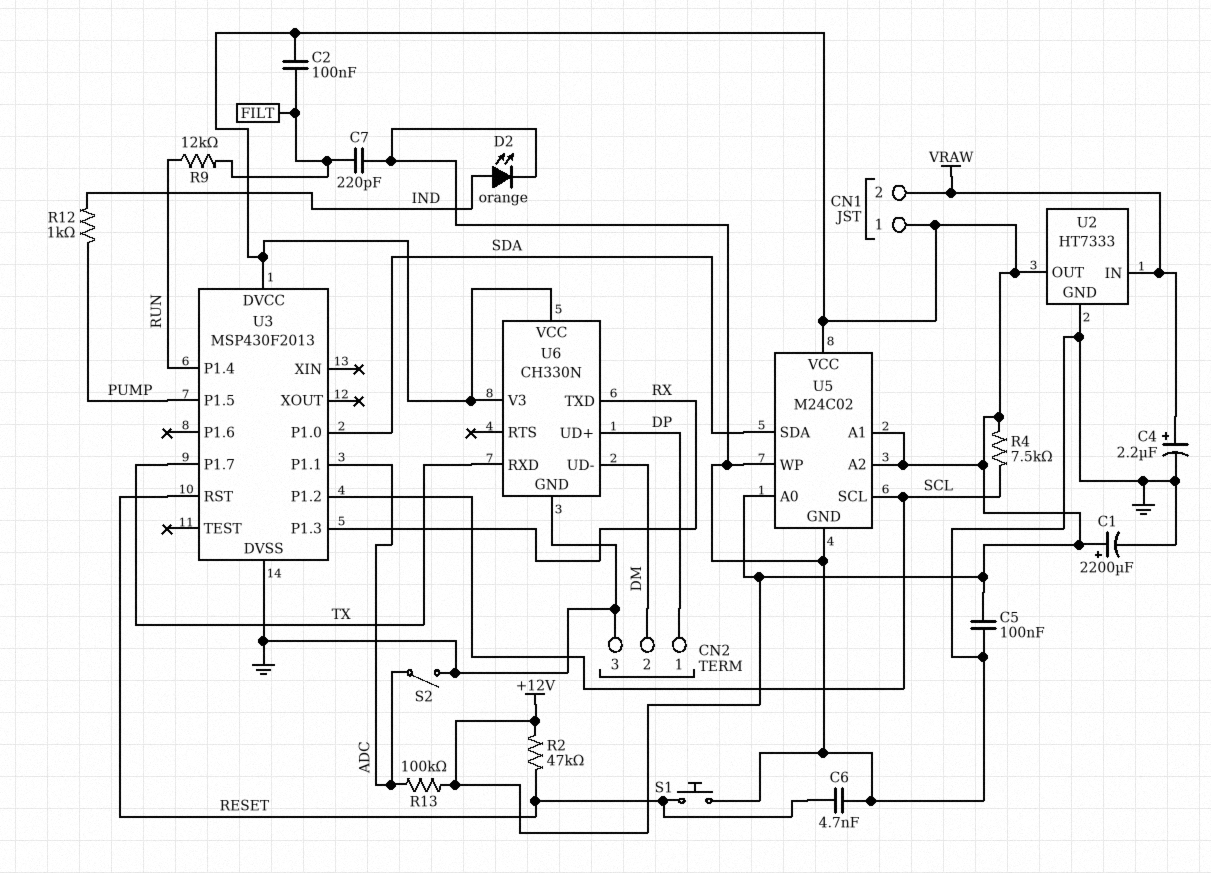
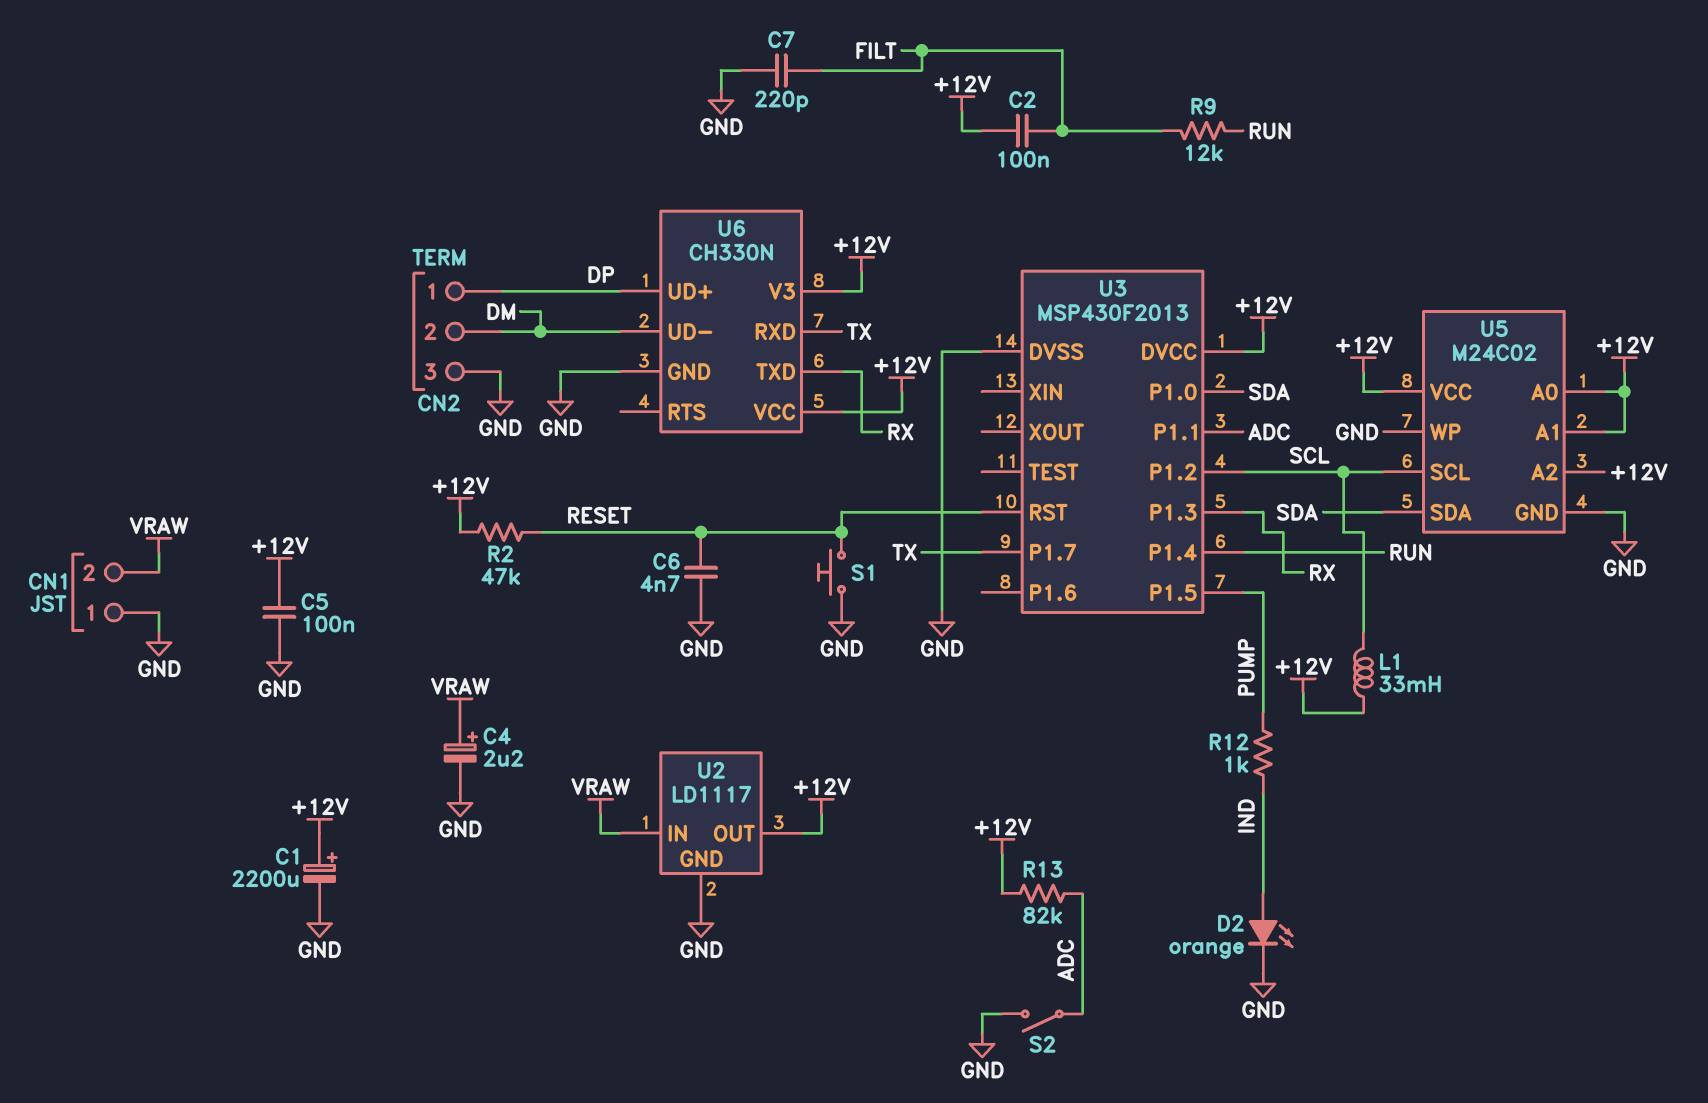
CN1 pin 1: +12V -> GND
L1: none -> 33mH (+12V, SCL)
R4: 7.5k (+12V, SCL) -> none
R13: 100k (+12V, ADC) -> 82k (+12V, ADC)
U2: HT7333 -> LD1117

